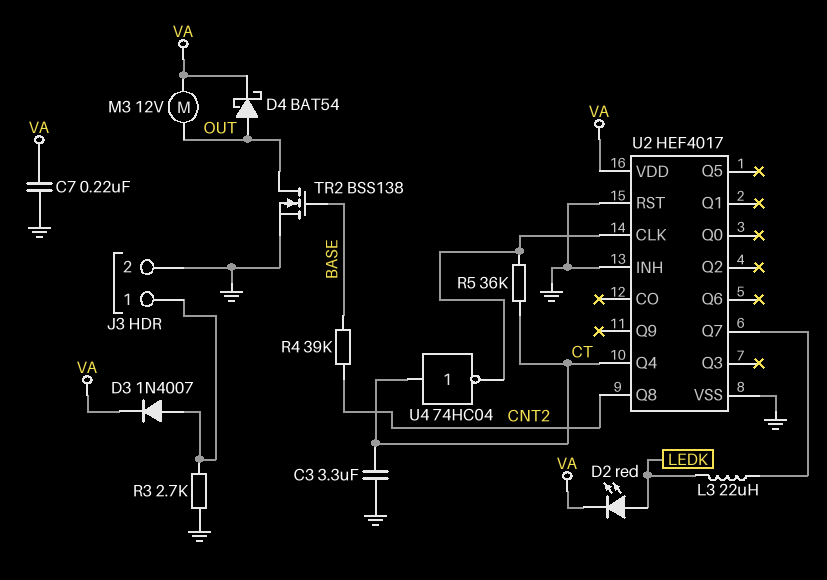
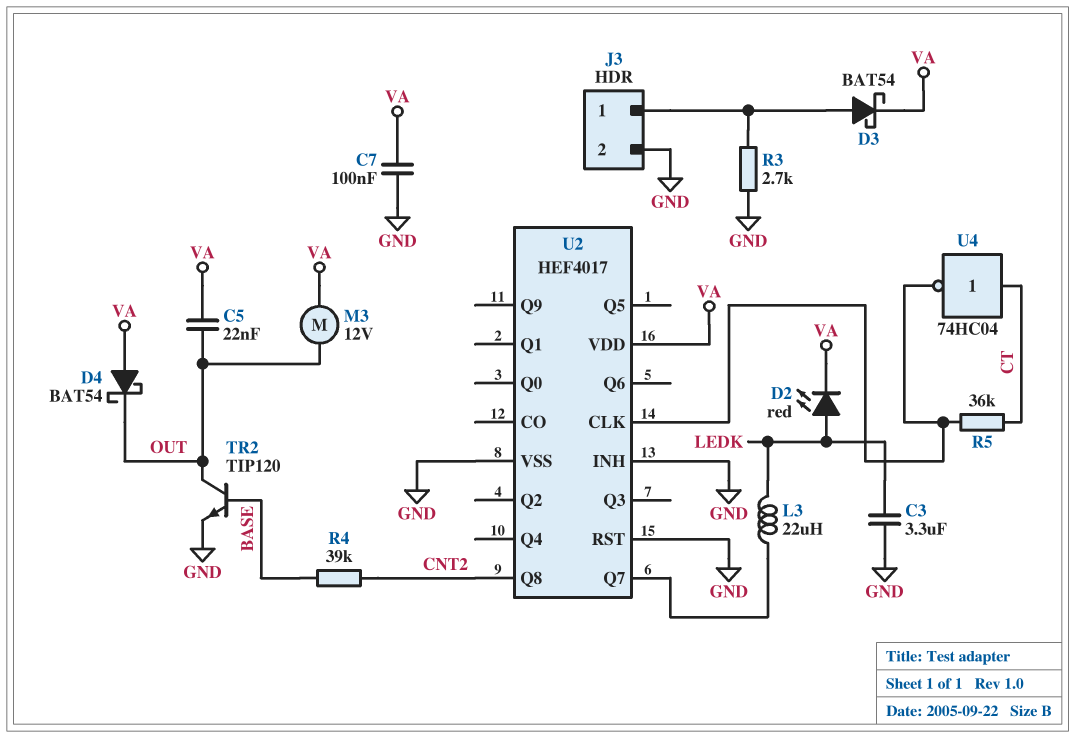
C3: 3.3uF (CT, GND) -> 3.3uF (GND, LEDK)
C5: none -> 22nF (OUT, VA)
C7: 220nF (GND, VA) -> 100nF (GND, VA)
D3: diode 1N4007 (A J3/1, K VA) -> schottky BAT54 (A J3/1, K VA)
D4: schottky BAT54 (A OUT, K VA) -> schottky BAT54 (A VA, K OUT)
TR2: NMOS BSS138 (G BASE, D OUT, S GND) -> NPN TIP120 (B BASE, C OUT, E GND)
U2 pin Q4: CT -> none

